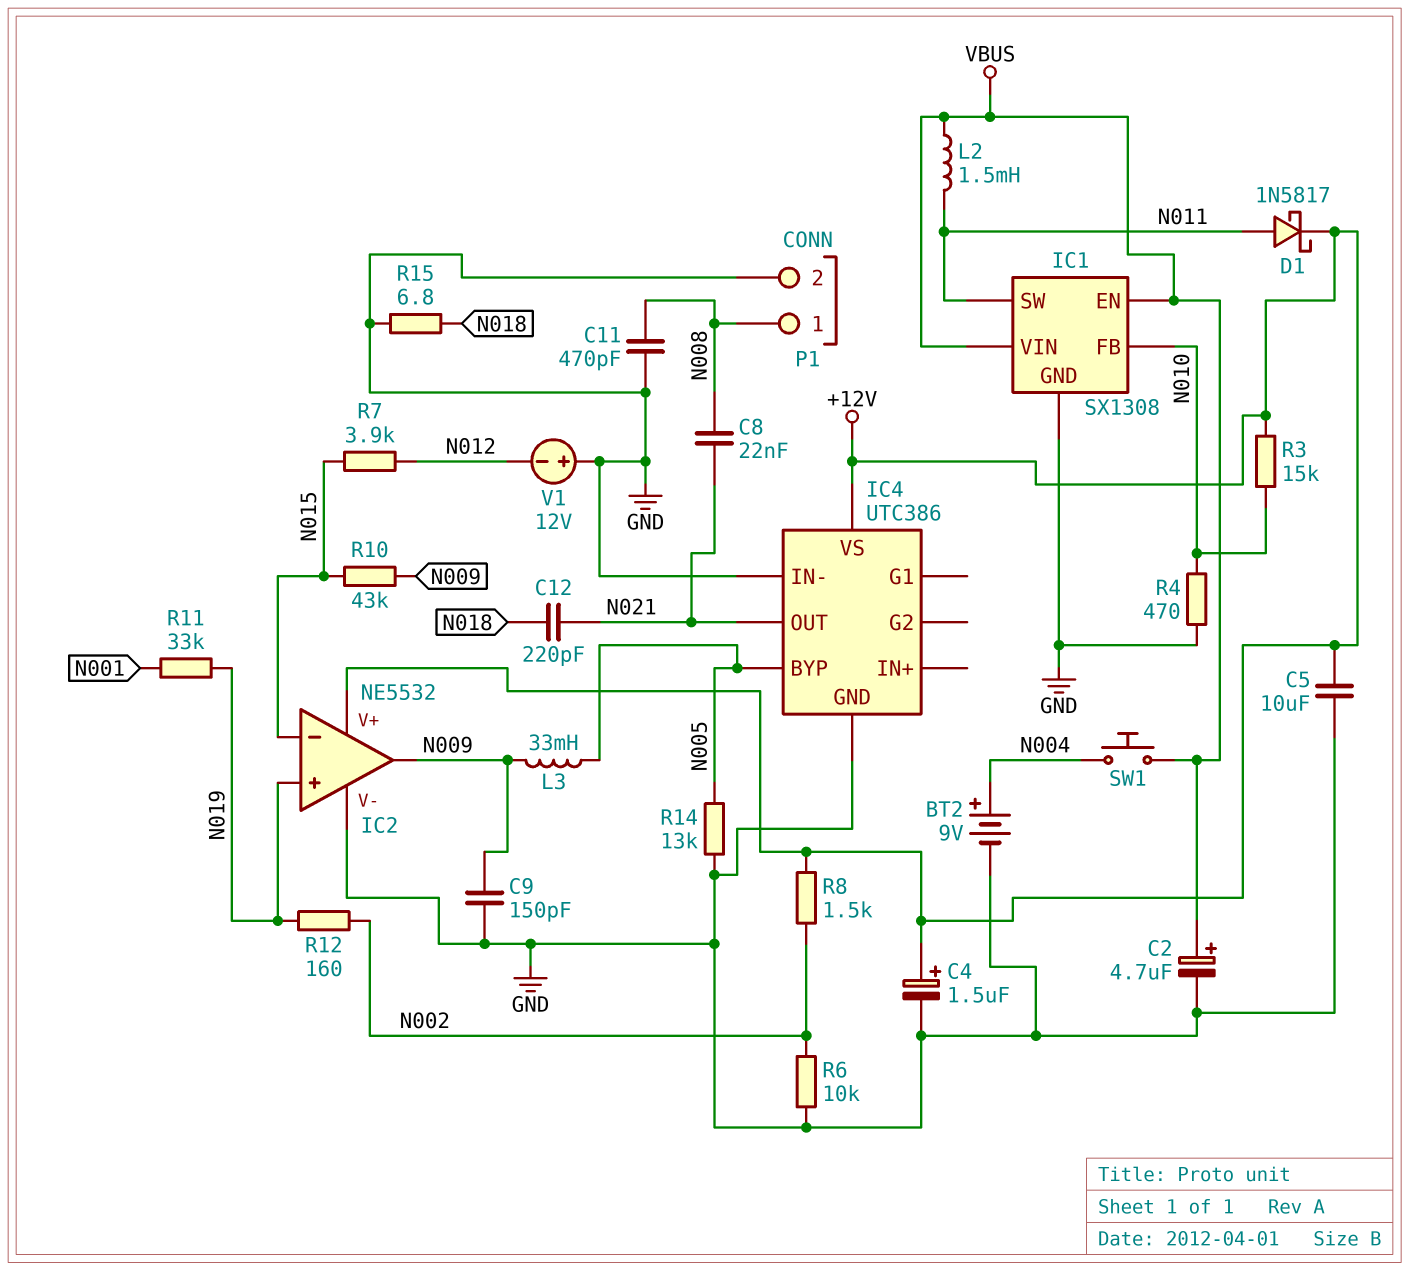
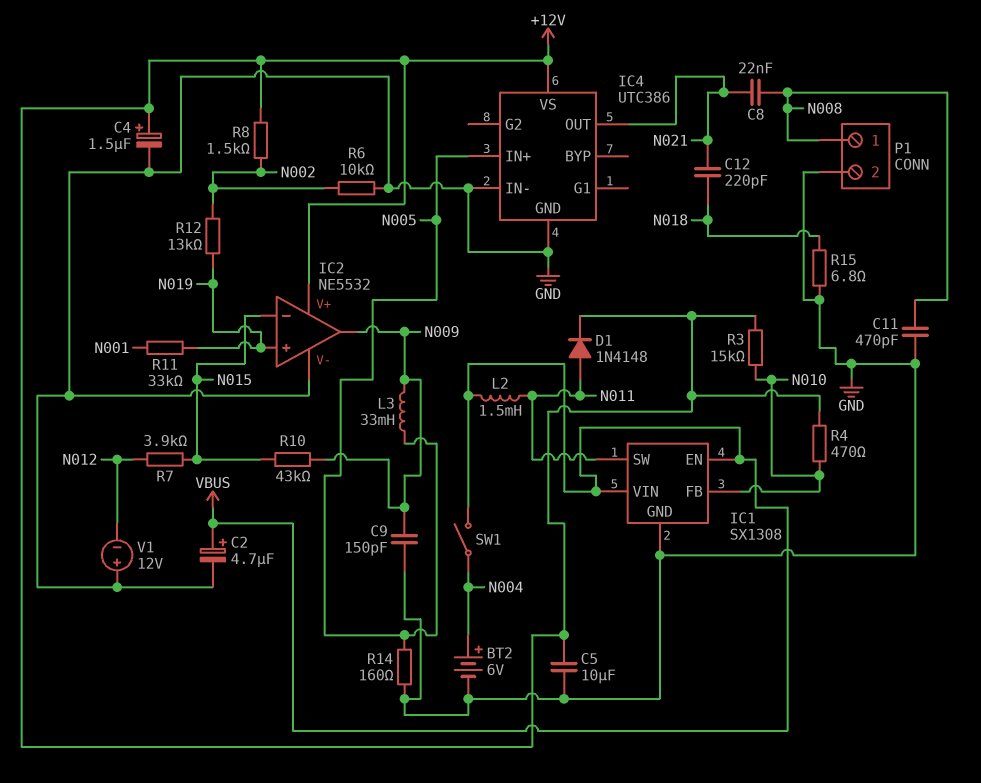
BT2: 9V (plus N004, minus GND) -> 6V (plus N004, minus GND)
D1: schottky 1N5817 (A N011, K +12V) -> diode 1N4148 (A N011, K +12V)
IC4 pin BYP: N005 -> none
IC4 pin IN+: none -> N005
R4: 470 (GND, N010) -> 470 (+12V, N010)
R12: 160 (N002, N019) -> 13k (N002, N019)
R14: 13k (GND, N005) -> 160 (GND, N005)
SW1: button (N004, VBUS) -> switch (N004, VBUS)

